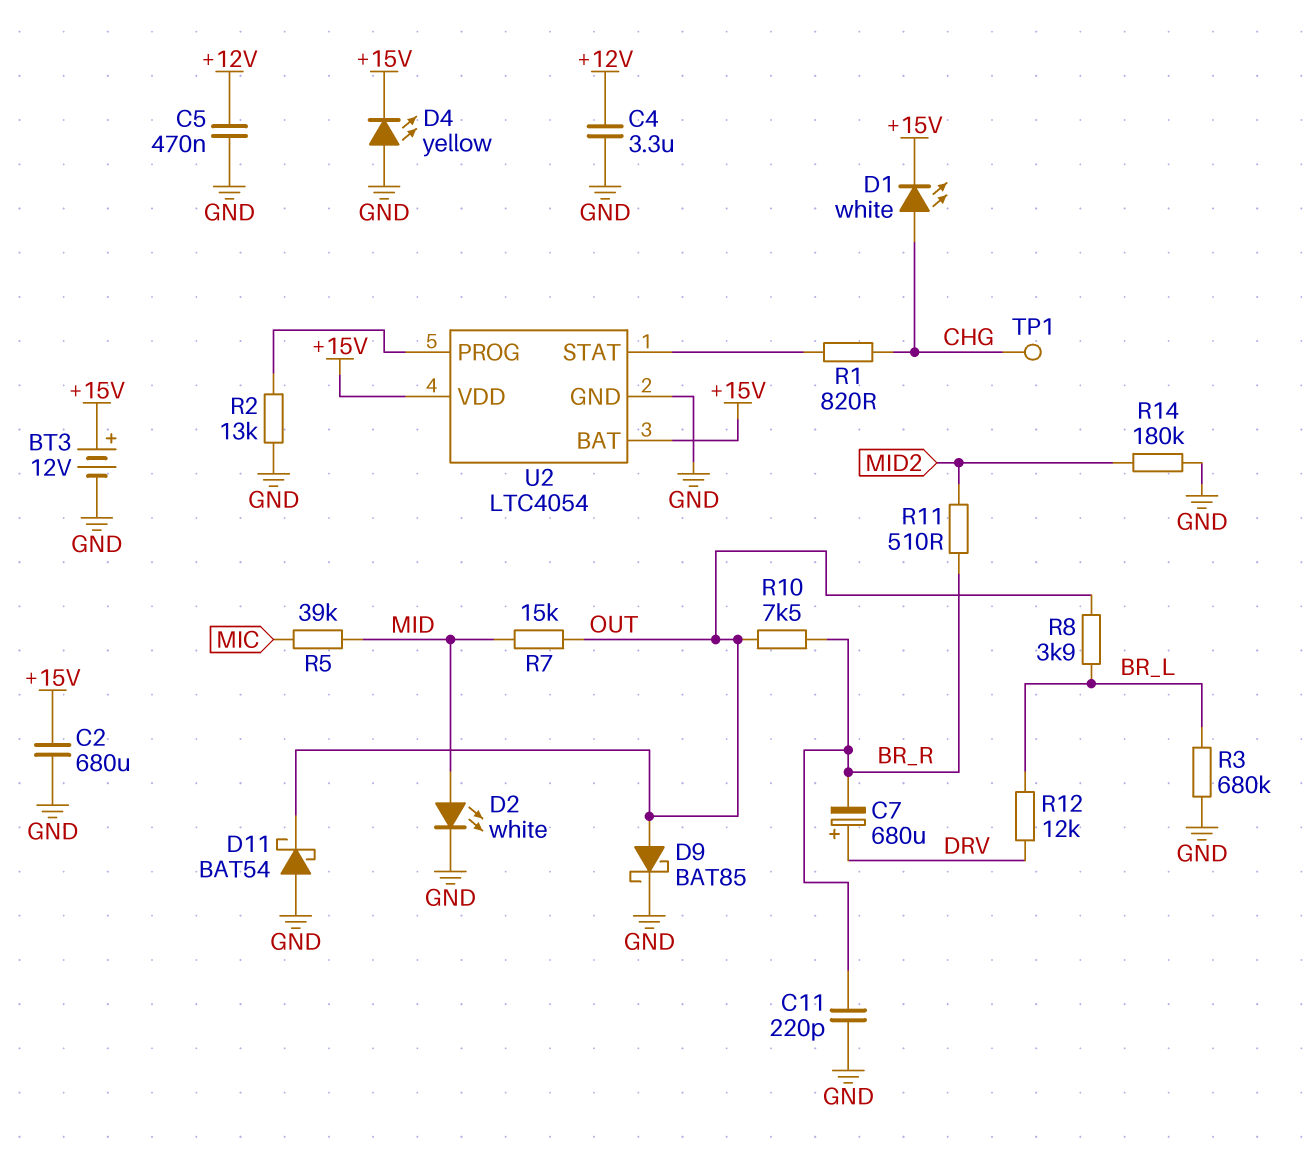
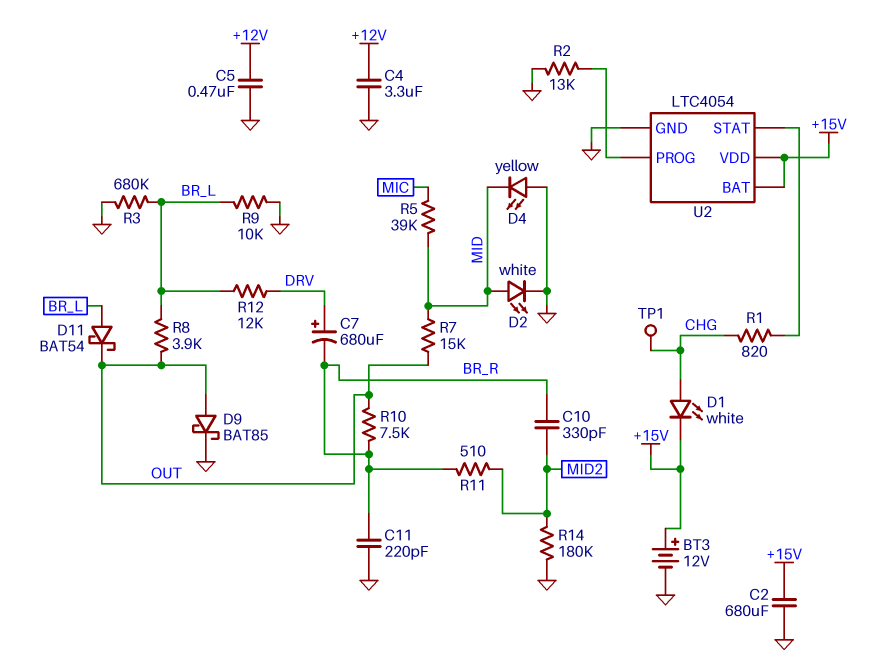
C10: none -> 330pF (BR_R, MID2)
D4: LED yellow (A GND, K +15V) -> LED yellow (A GND, K MID)
D11: schottky BAT54 (A GND, K OUT) -> schottky BAT54 (A BR_L, K OUT)
R9: none -> 10k (BR_L, GND)

